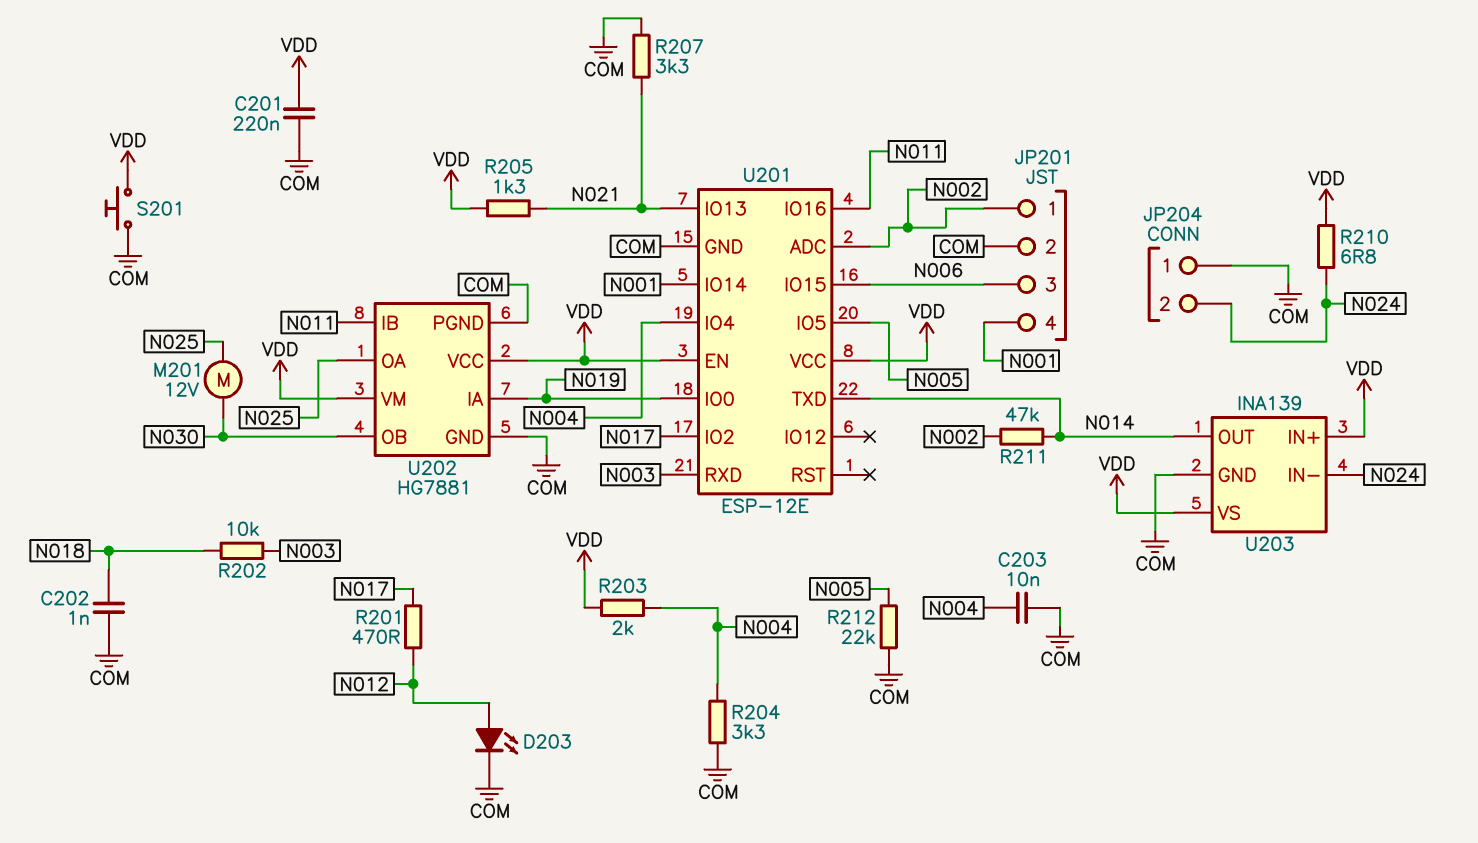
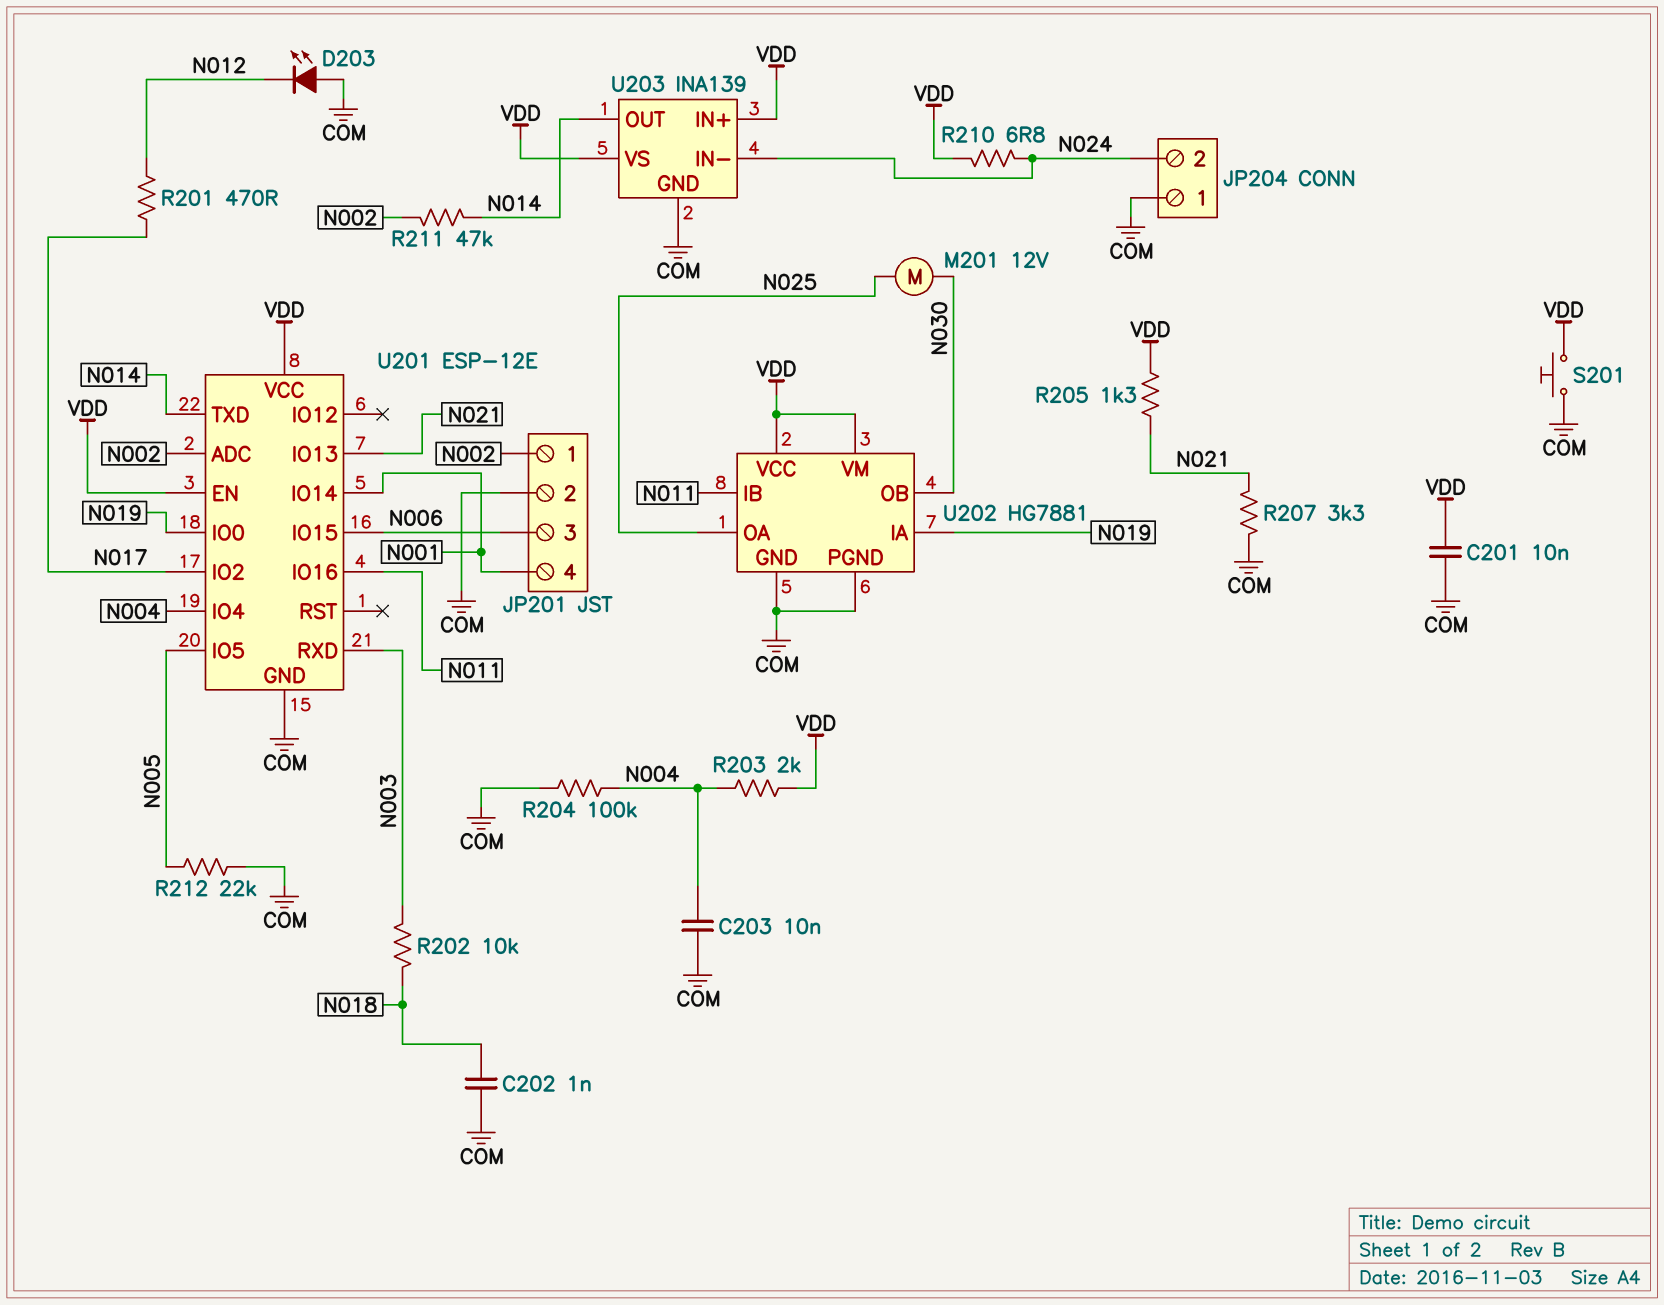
C201: 220nF (COM, VDD) -> 10nF (COM, VDD)
D203: LED (A N012, K COM) -> LED (A COM, K N012)
R204: 3.3k (COM, N004) -> 100k (COM, N004)

